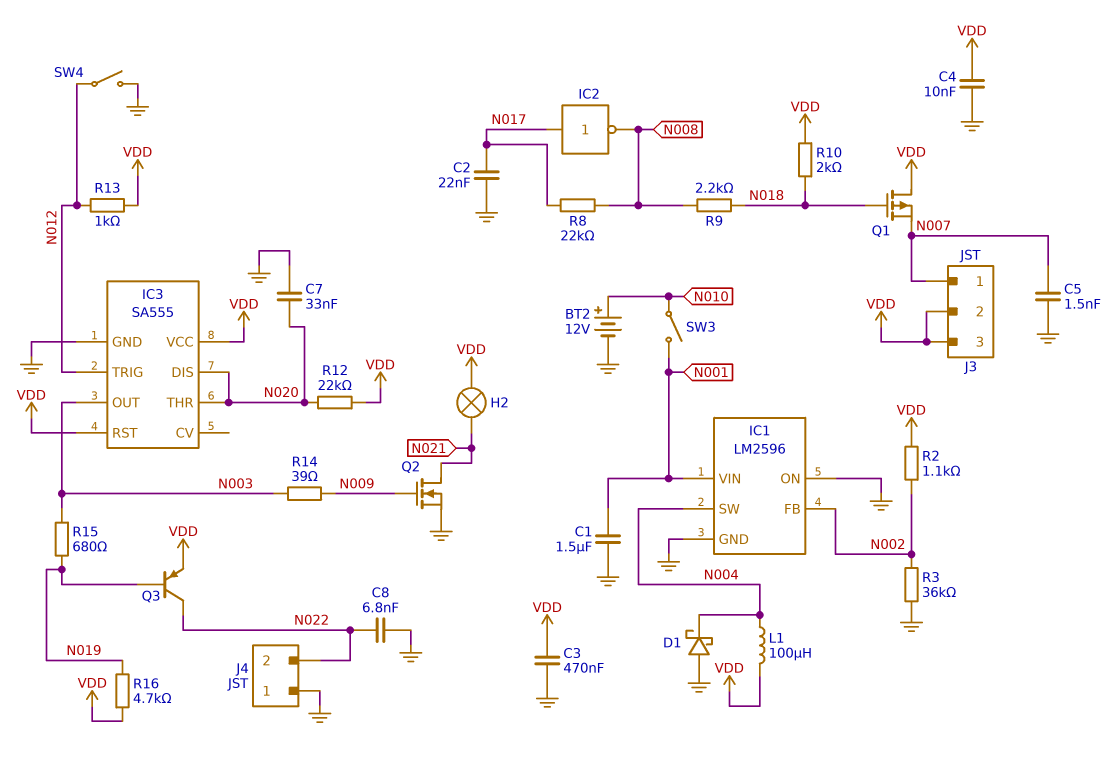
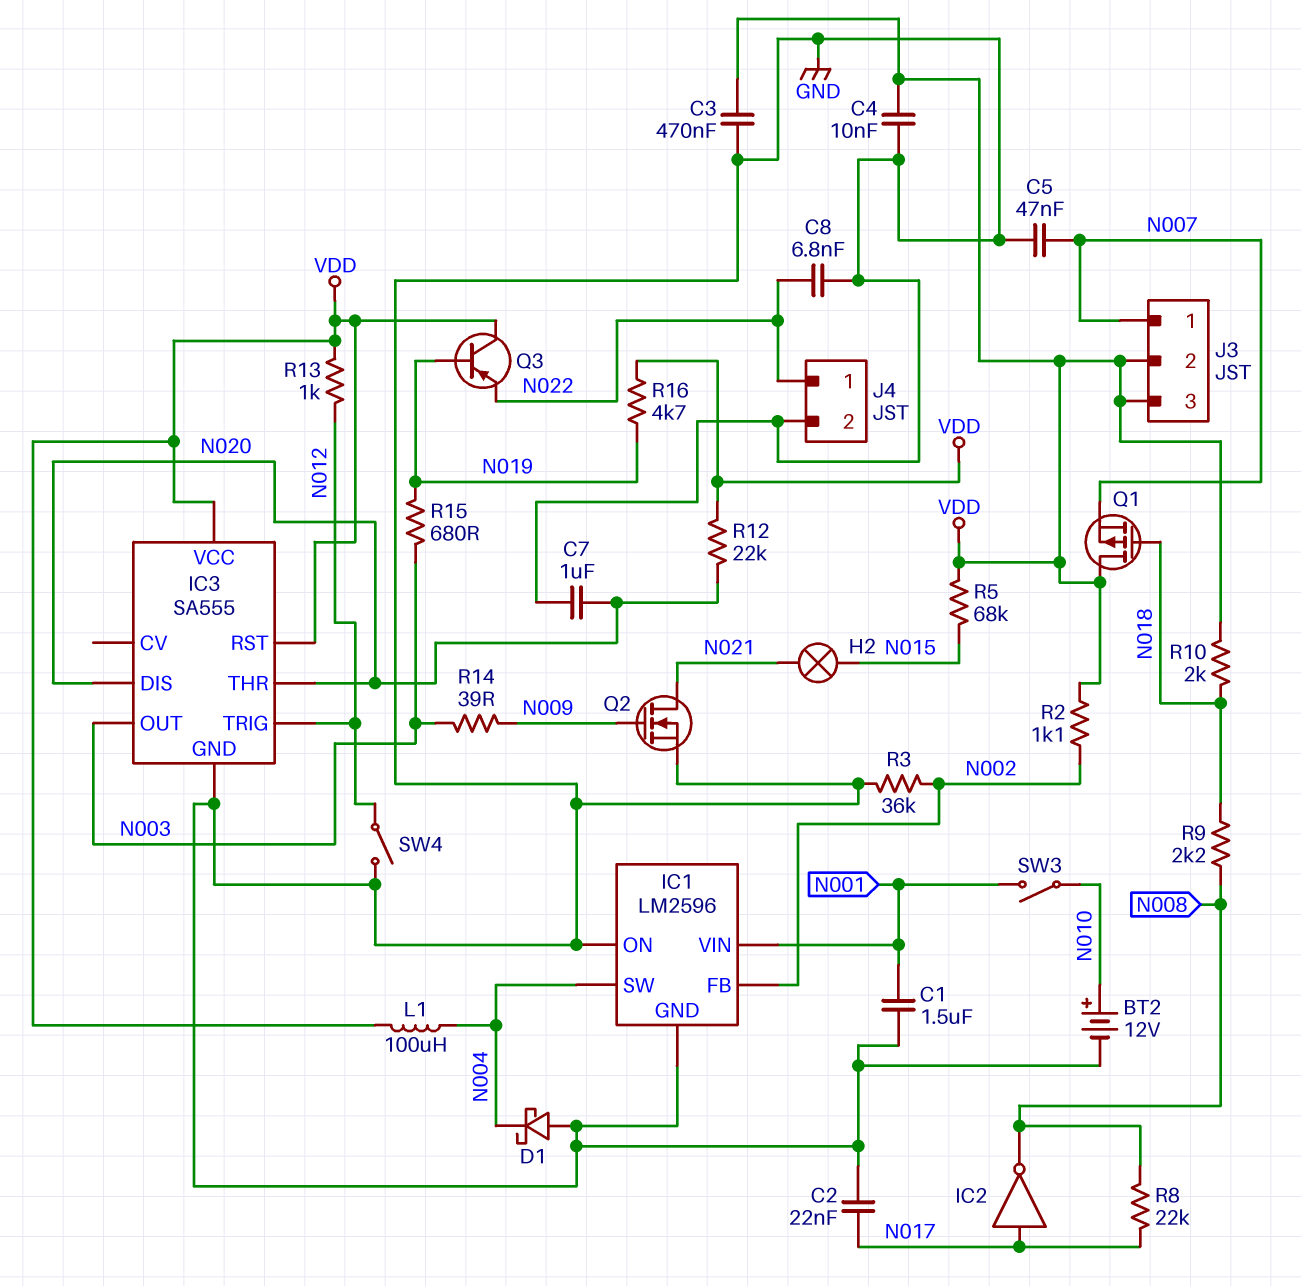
C5: 1.5nF (GND, N007) -> 47nF (GND, N007)
C7: 33nF (GND, N020) -> 1uF (GND, N020)
H2: lamp (N021, VDD) -> lamp (N015, N021)
J4 pin 1: GND -> N022
J4 pin 2: N022 -> GND
Q3: PNP (B N019, C N022, E VDD) -> PNP (B N019, C VDD, E N022)
R5: none -> 68k (N015, VDD)

